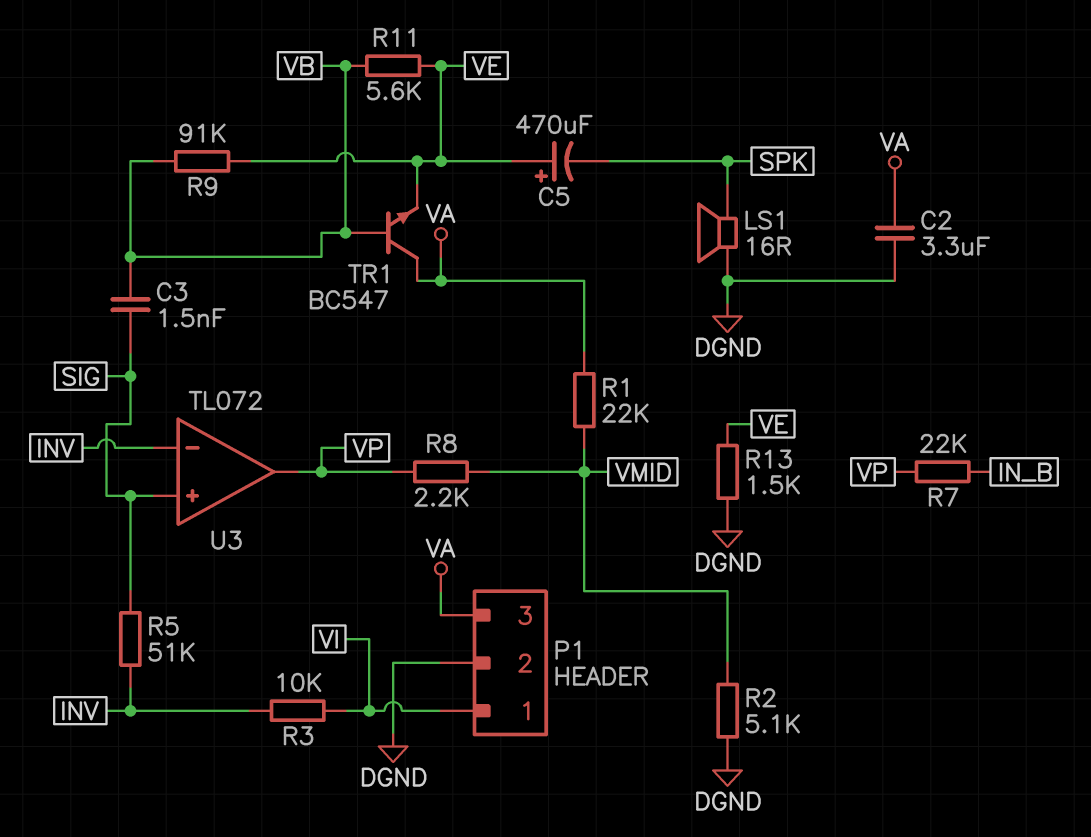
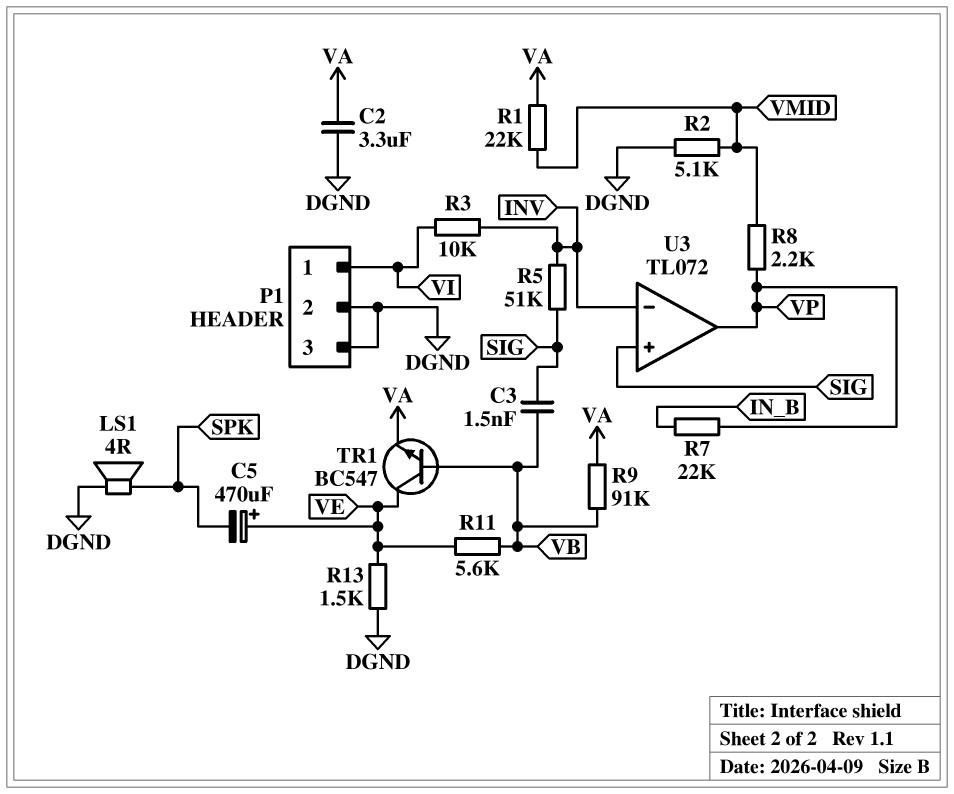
LS1: speaker 16R (DGND, SPK) -> speaker 4R (DGND, SPK)
P1 pin 3: VA -> DGND
R9: 91k (VB, VE) -> 91k (VA, VB)
TR1: NPN BC547 (B VB, C VA, E VE) -> NPN BC547 (B VB, C VE, E VA)

